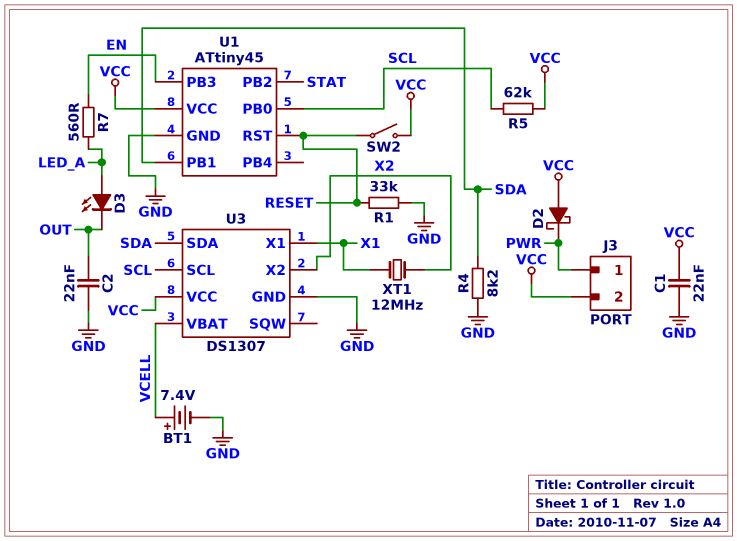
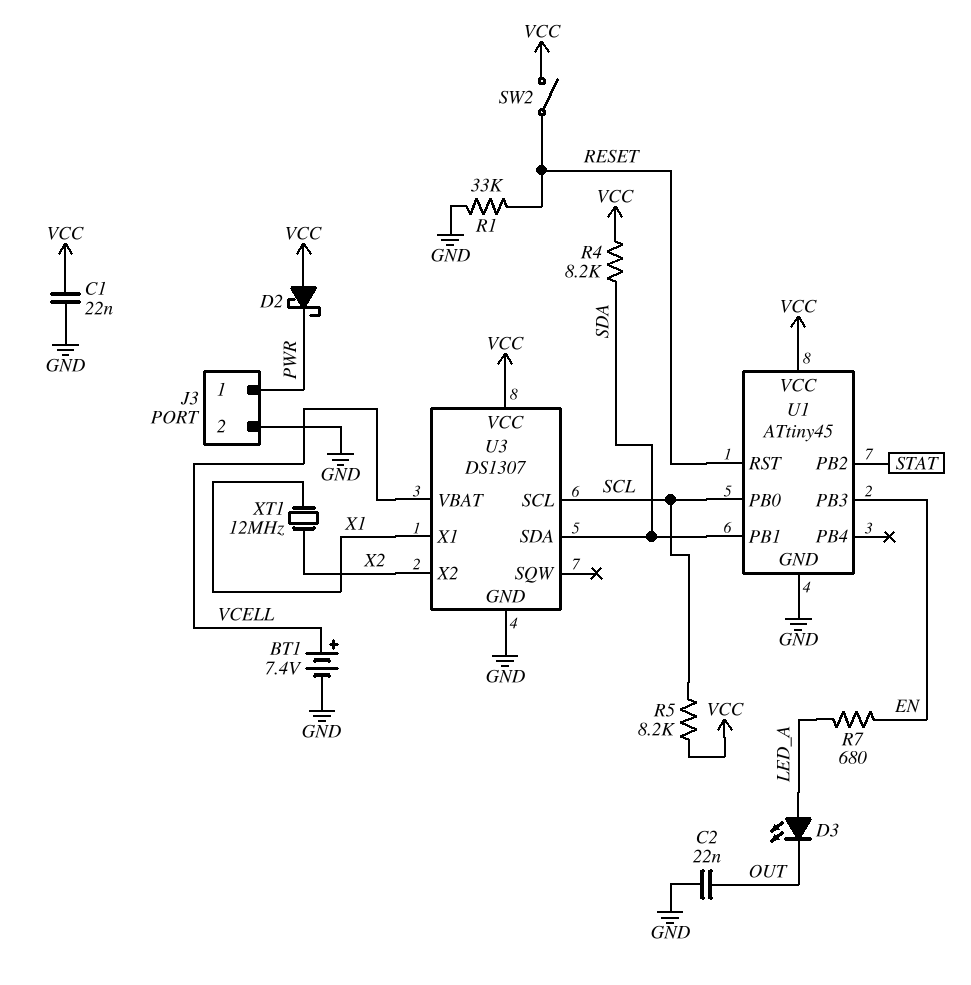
J3 pin 2: VCC -> GND
R4: 8.2k (GND, SDA) -> 8.2k (SDA, VCC)
R5: 62k (SCL, VCC) -> 8.2k (SCL, VCC)
R7: 560 (EN, LED_A) -> 680 (EN, LED_A)

